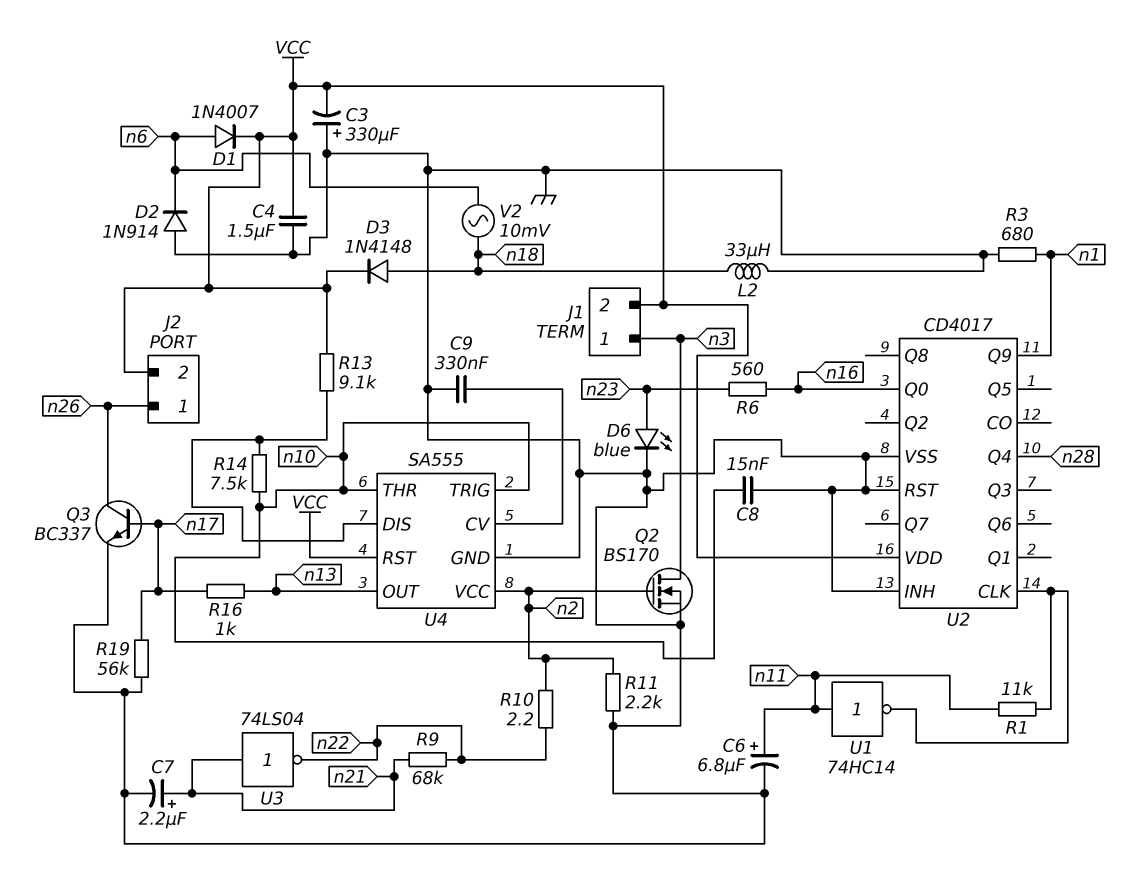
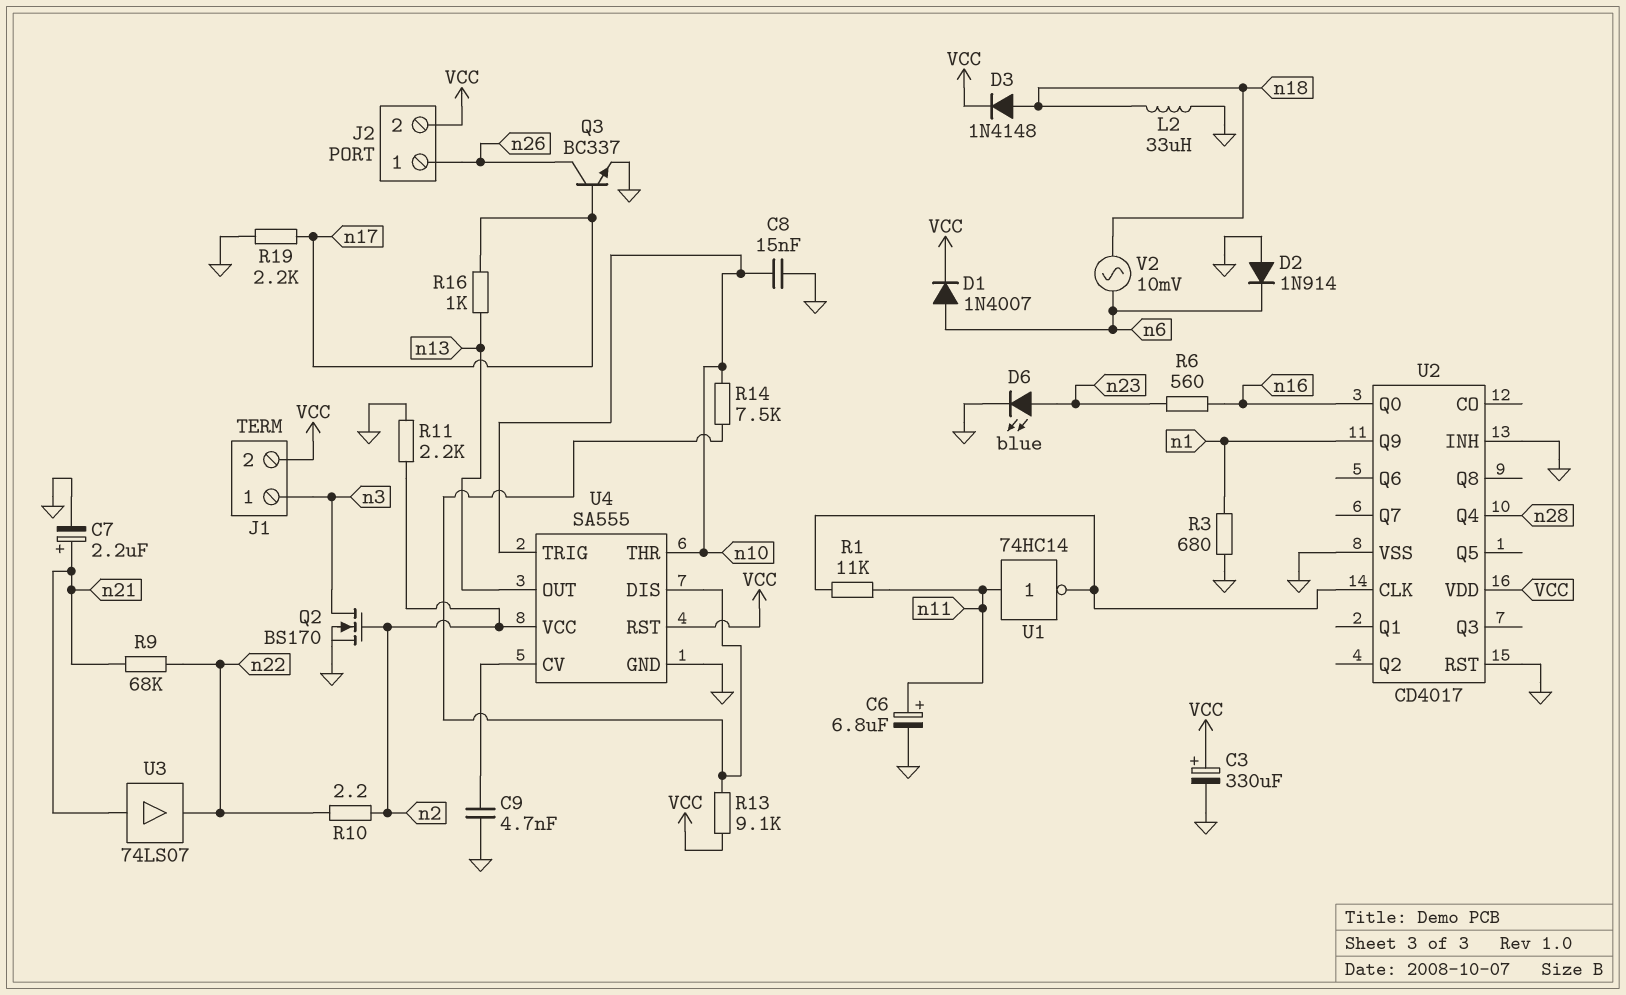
C3: 330uF (plus GND, minus VCC) -> 330uF (plus VCC, minus GND)
C4: 1.5uF (GND, VCC) -> none
C9: 330nF (GND, U4/CV) -> 4.7nF (GND, U4/CV)
R19: 56k (GND, n17) -> 2.2k (GND, n17)
U3: NOT 74LS04 (in n21, out n22) -> buffer 74LS07 (in n21, out n22)

